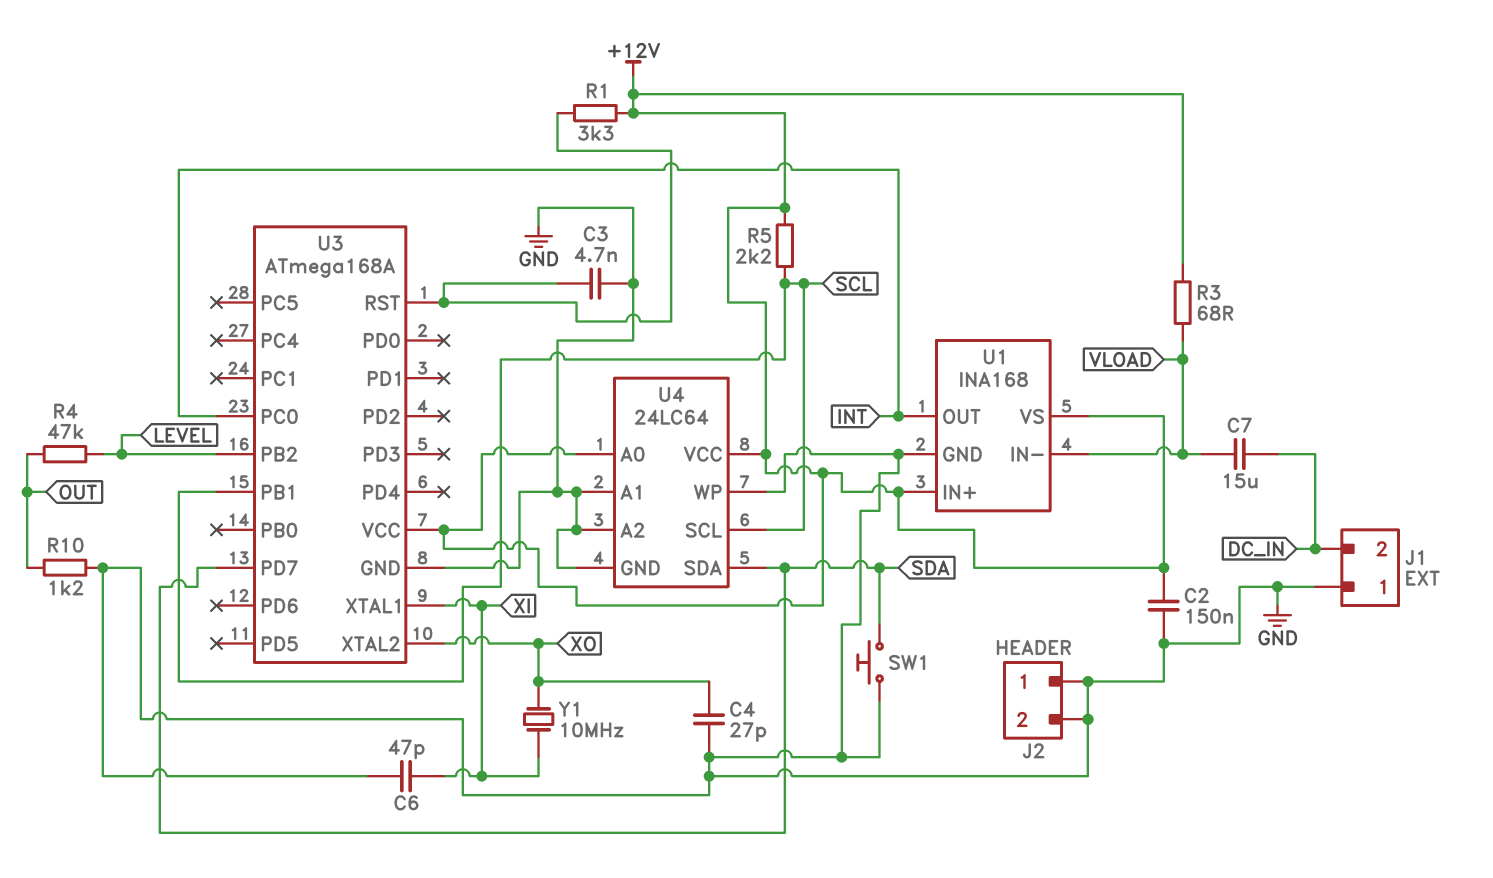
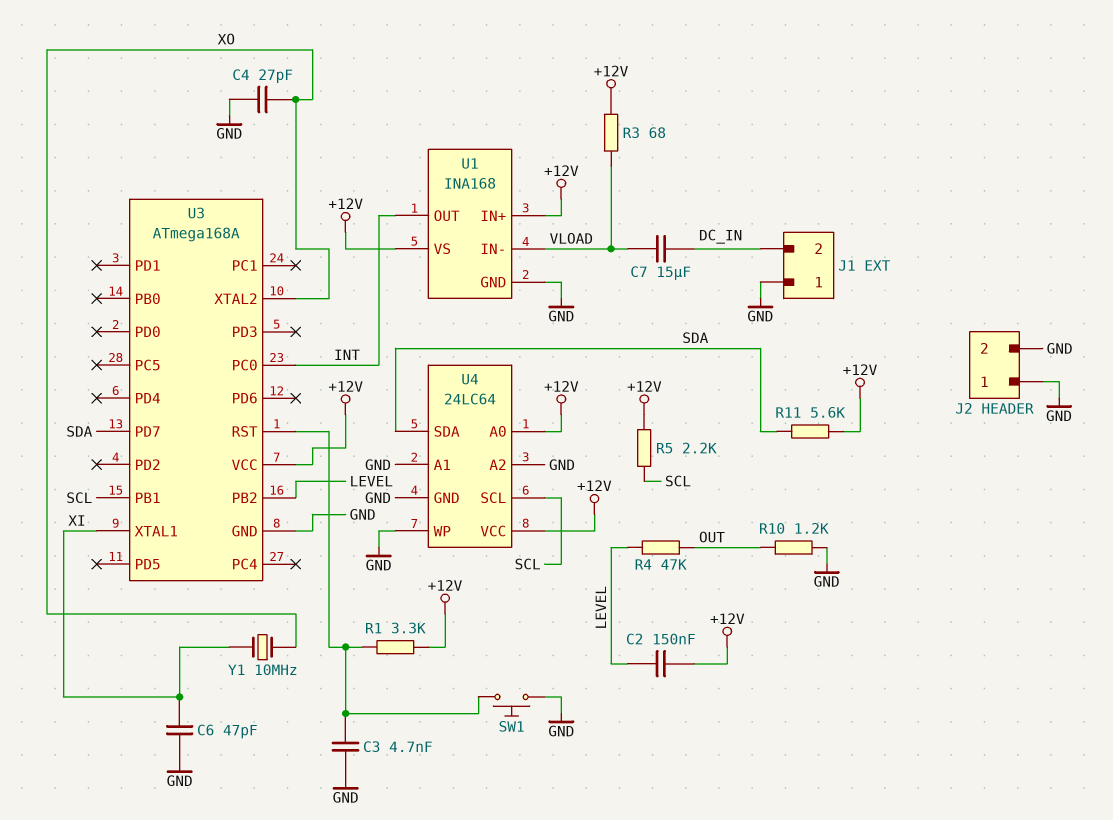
C2: 150nF (+12V, GND) -> 150nF (+12V, LEVEL)
R11: none -> 5.6k (+12V, SDA)
SW1: button (GND, SDA) -> button (GND, U3/RST)

